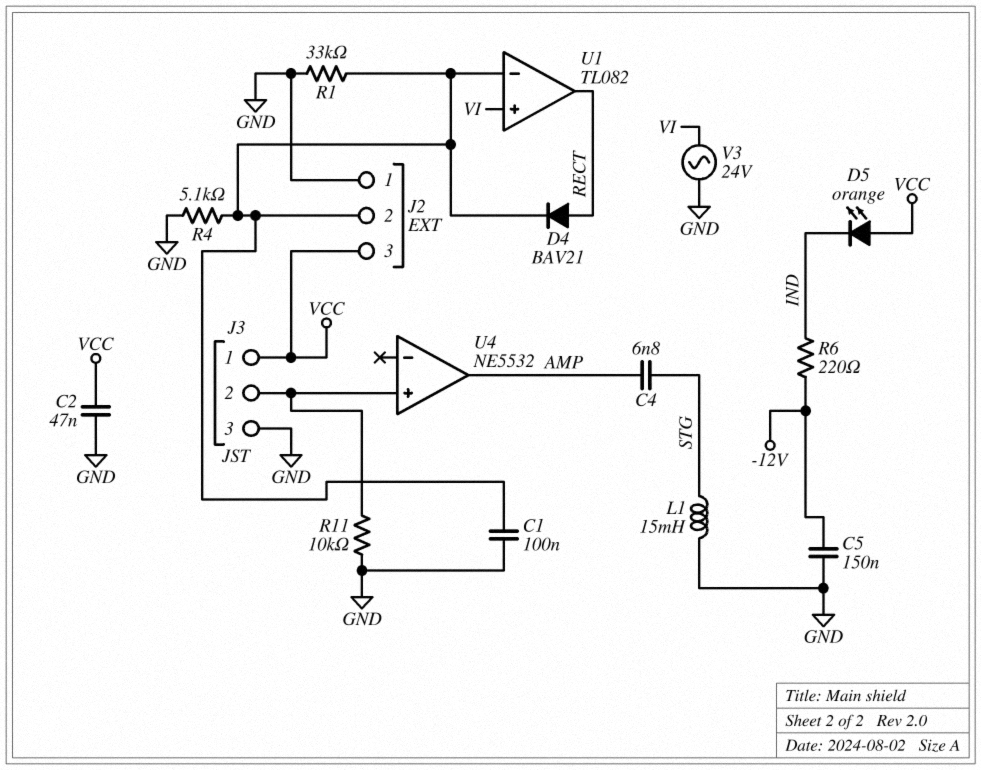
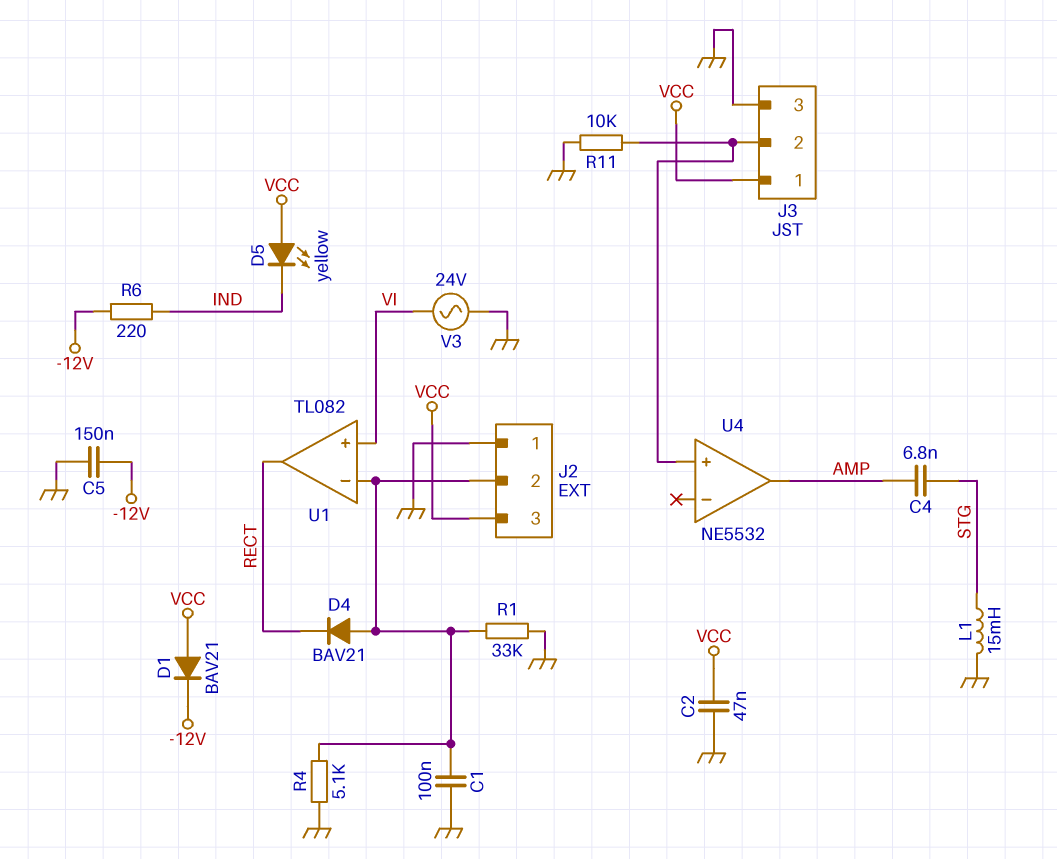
D1: none -> diode BAV21 (A VCC, K -12V)
D4: diode BAV21 (A RECT, K J2/2) -> diode BAV21 (A J2/2, K RECT)
D5: LED orange (A VCC, K IND) -> LED yellow (A VCC, K IND)

